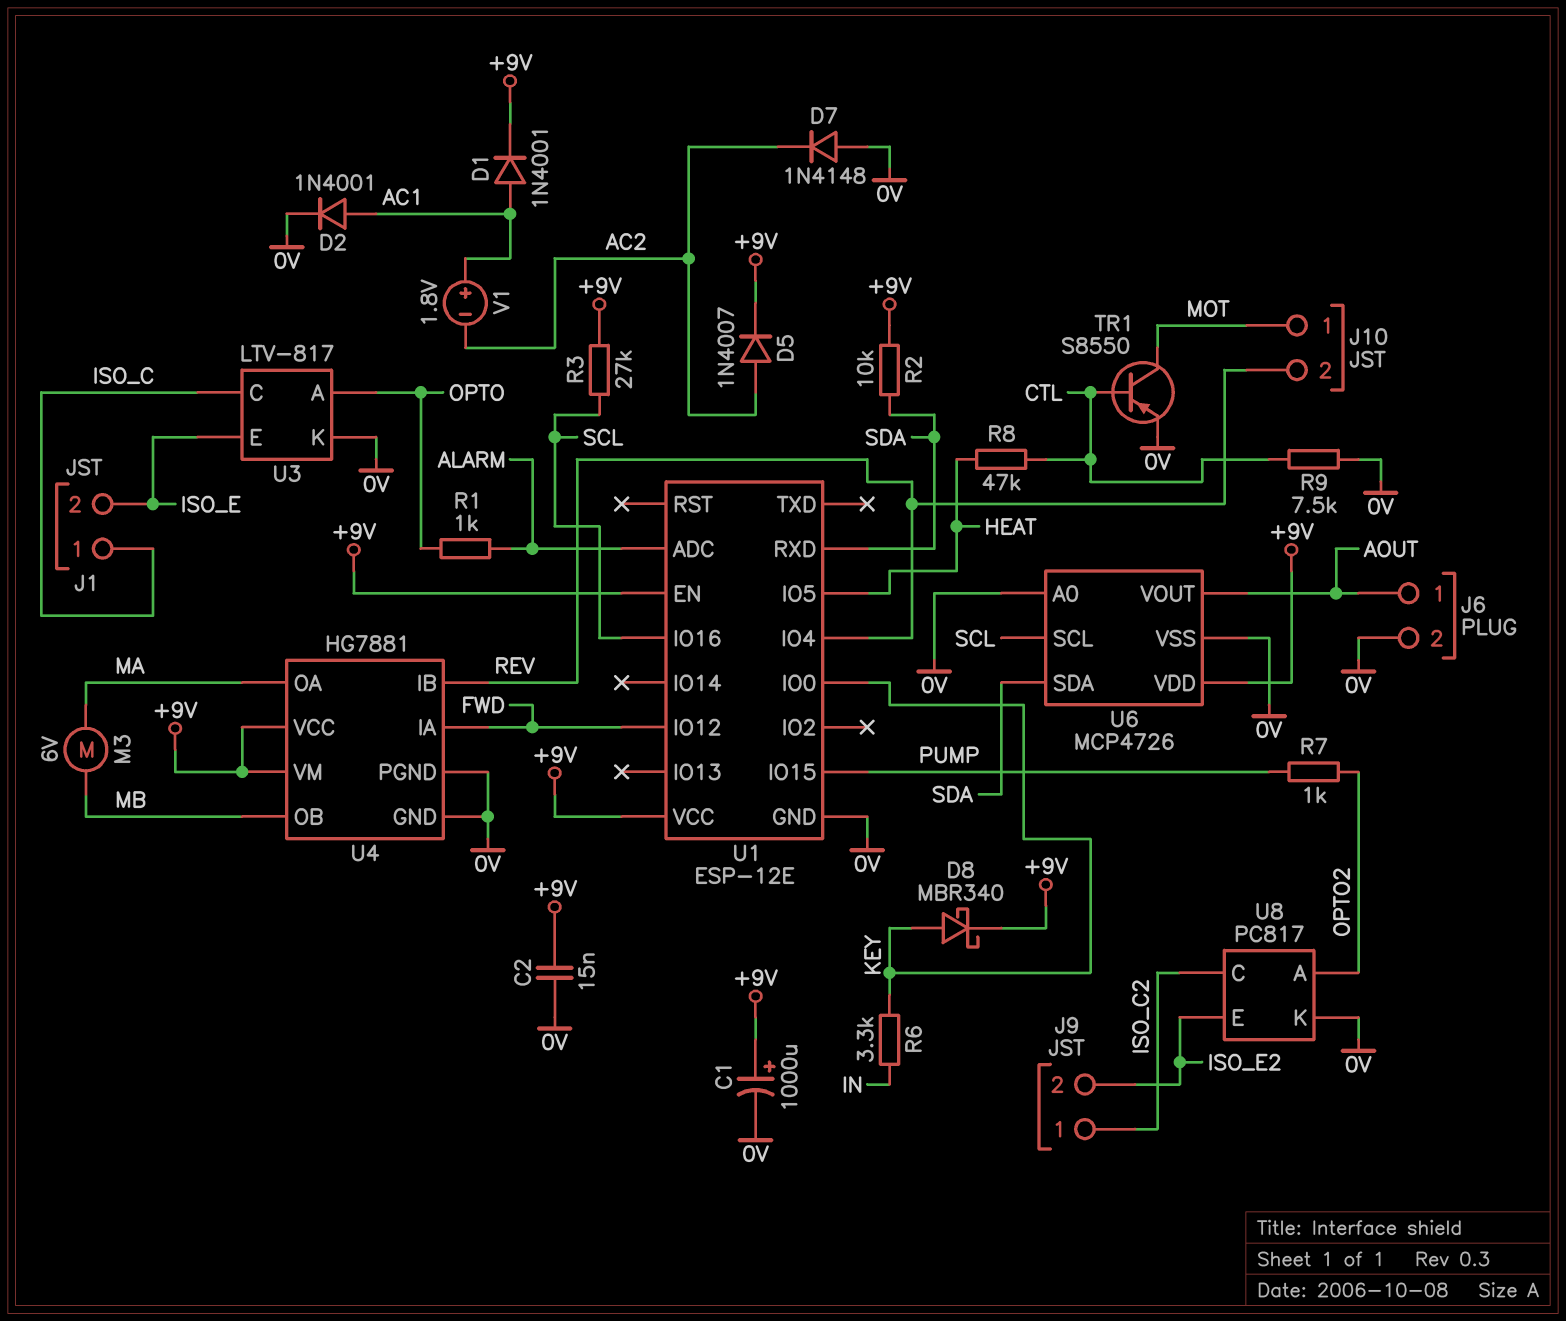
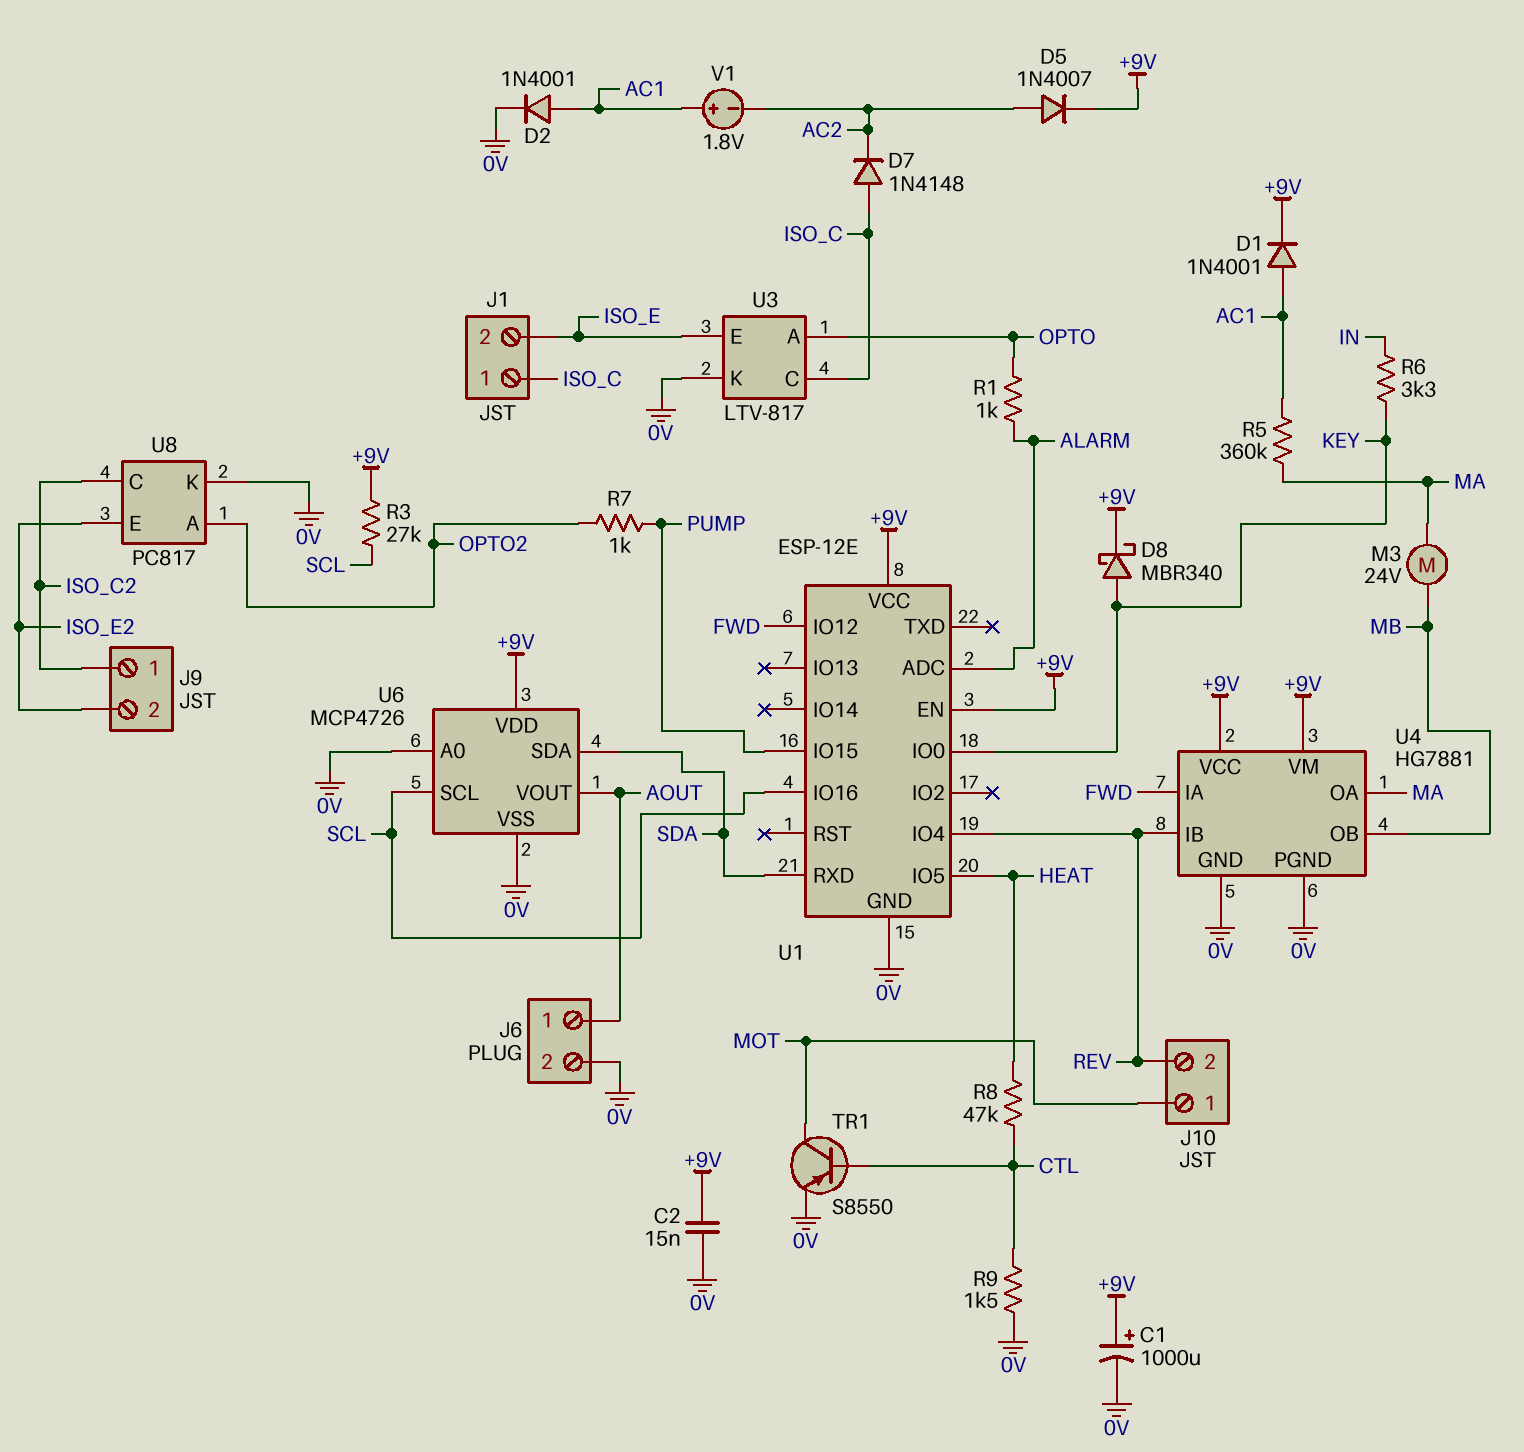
D7: diode 1N4148 (A 0V, K AC2) -> diode 1N4148 (A ISO_C, K AC2)
M3: motor 6V (MA, MB) -> motor 24V (MA, MB)
R2: 10k (+9V, SDA) -> none
R5: none -> 360k (AC1, MA)
R9: 7.5k (0V, CTL) -> 1.5k (0V, CTL)

